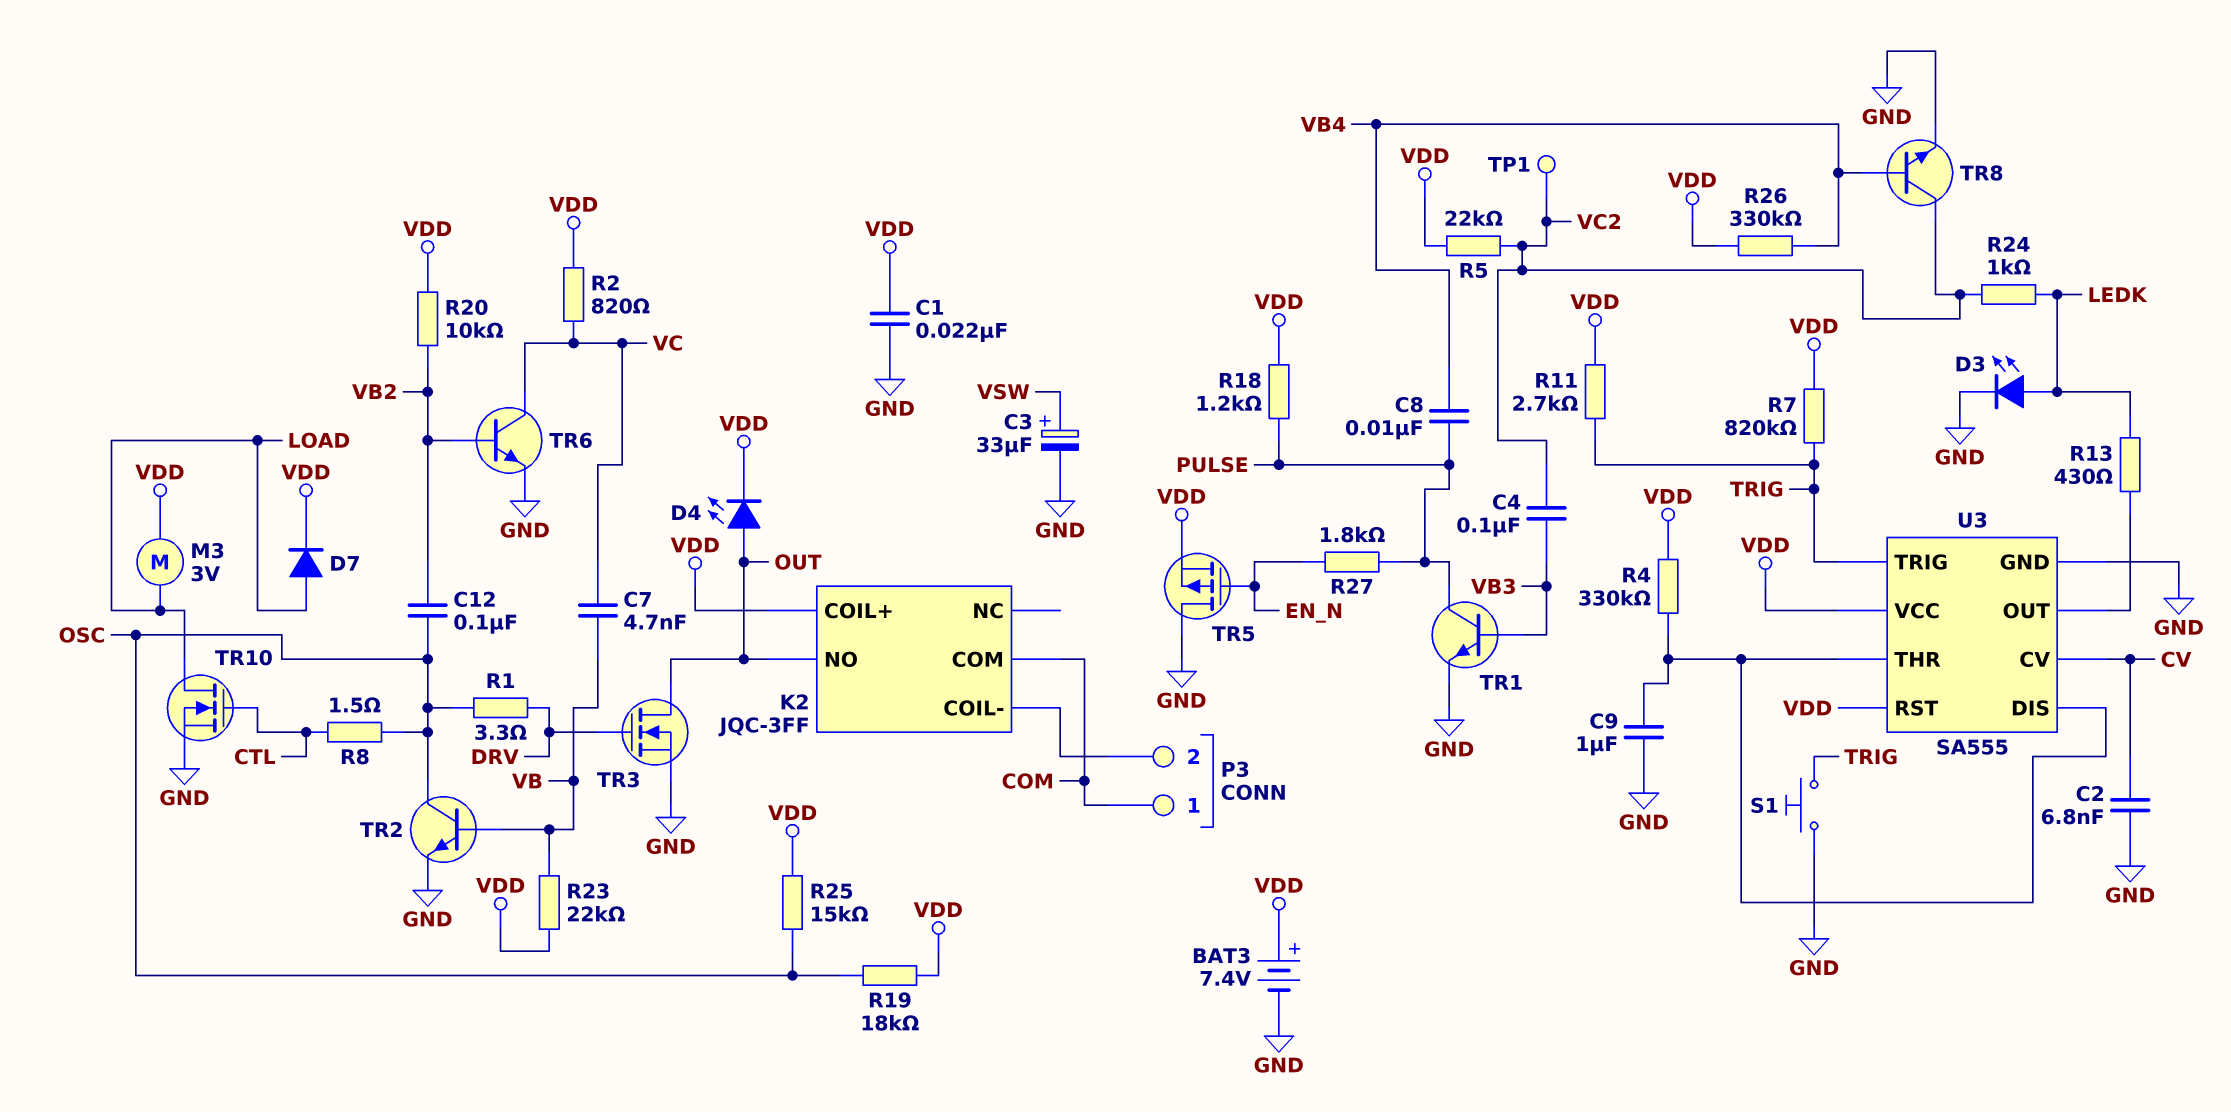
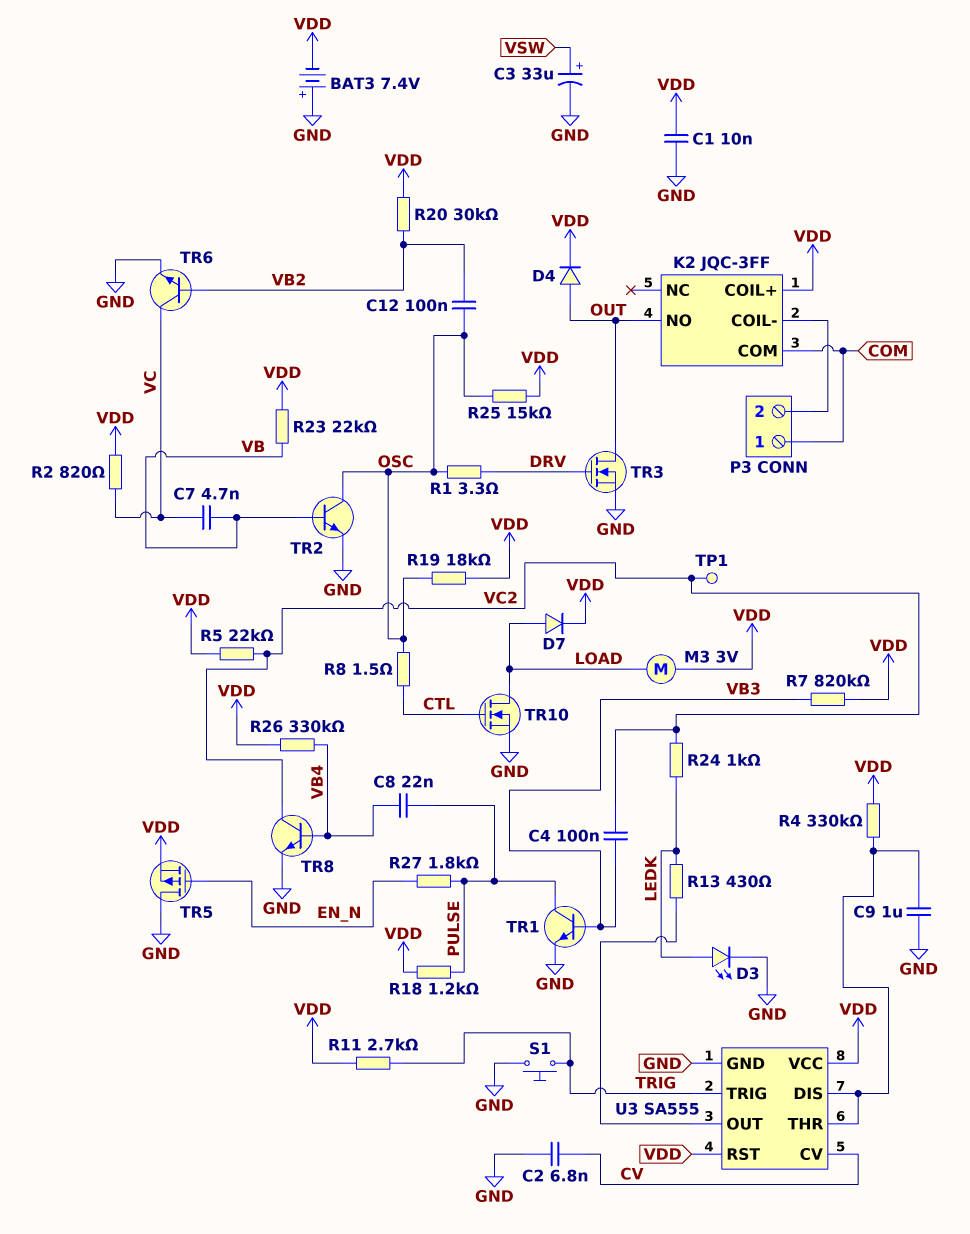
BAT3: 7.4V (plus VDD, minus GND) -> 7.4V (plus GND, minus VDD)
C1: 22nF (GND, VDD) -> 10nF (GND, VDD)
C8: 10nF (PULSE, VB4) -> 22nF (PULSE, VB4)
D4: LED (A OUT, K VDD) -> diode (A OUT, K VDD)
R7: 820k (TRIG, VDD) -> 820k (VB3, VDD)
R20: 10k (VB2, VDD) -> 30k (VB2, VDD)

